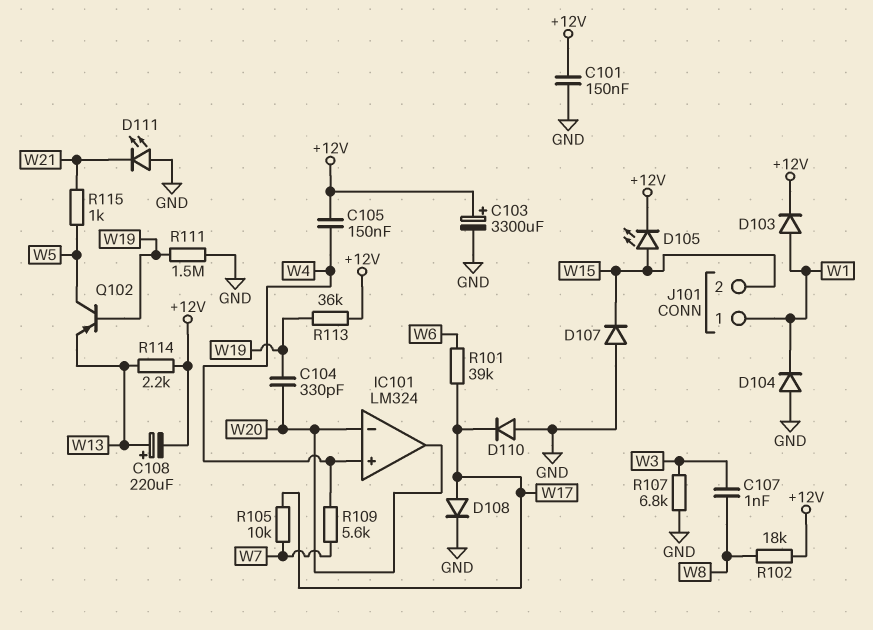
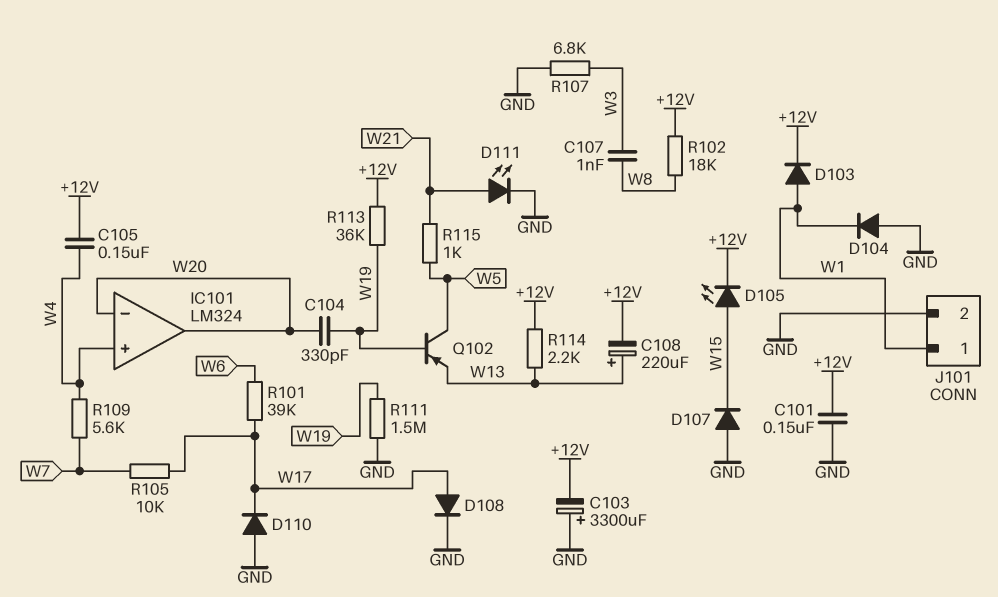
C103: 3300uF (plus +12V, minus GND) -> 3300uF (plus GND, minus +12V)
D111: LED (A GND, K W21) -> LED (A W21, K GND)
J101 pin 2: W15 -> GND

